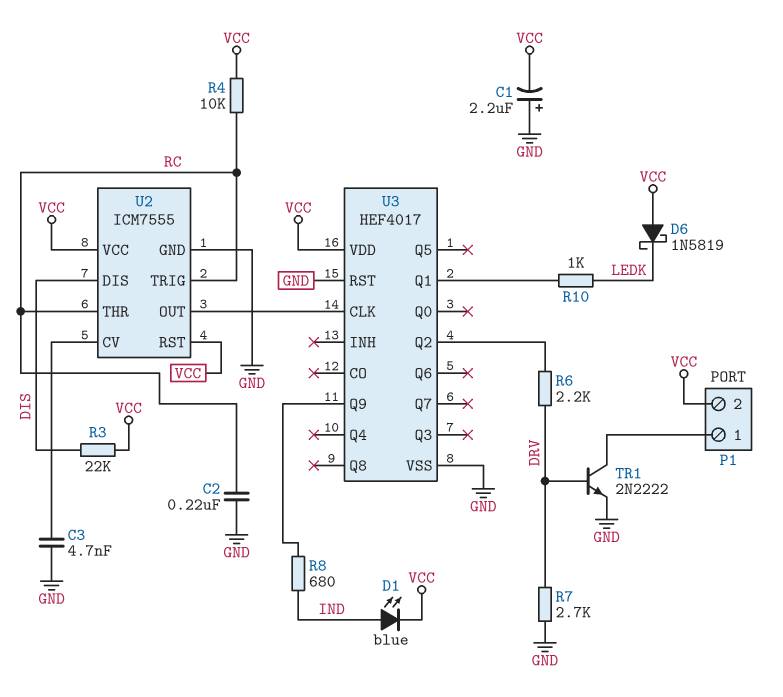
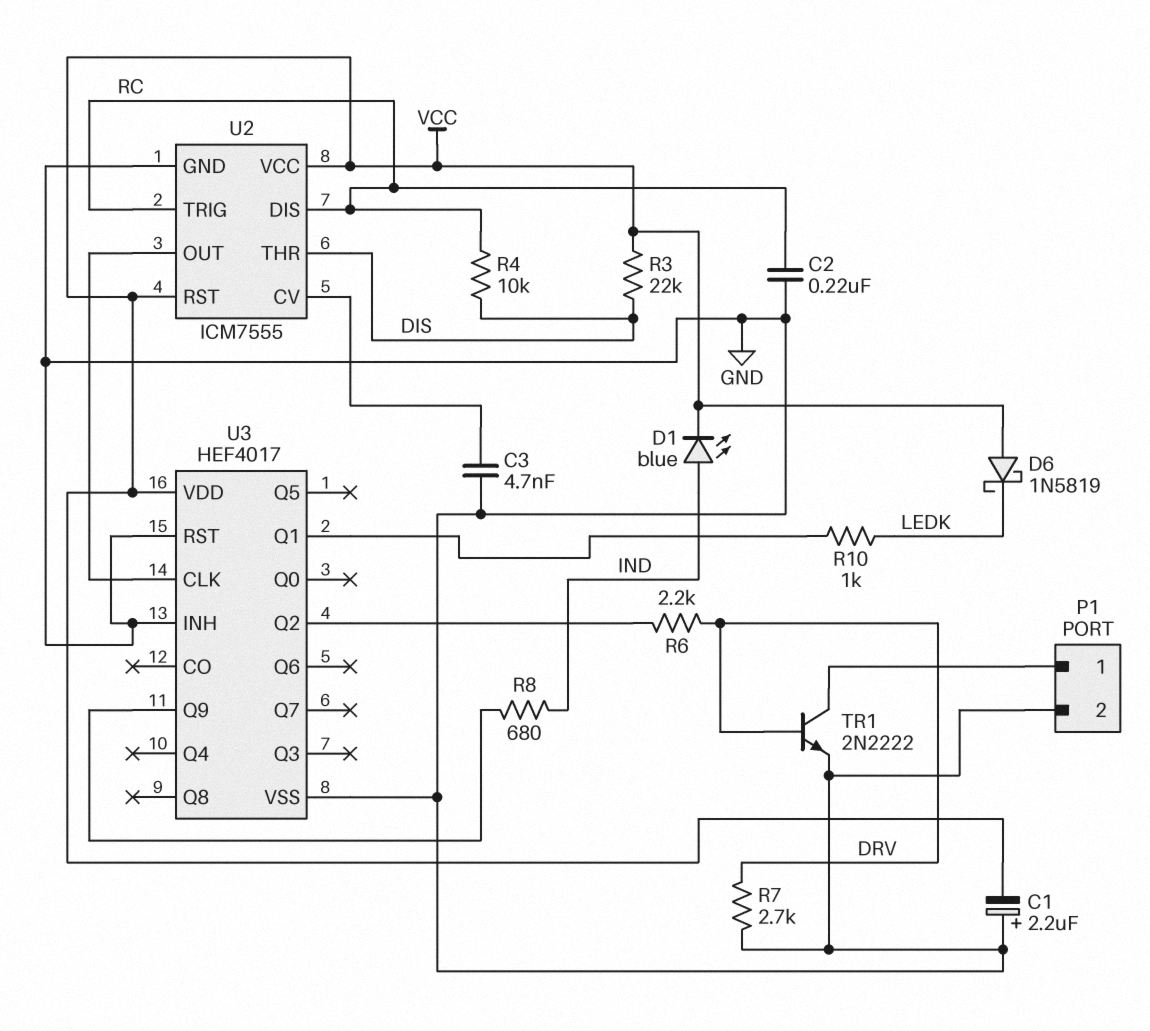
P1 pin 2: VCC -> GND
R4: 10k (RC, VCC) -> 10k (DIS, RC)
U2 pin DIS: DIS -> RC
U2 pin THR: RC -> DIS
U3 pin INH: none -> GND

